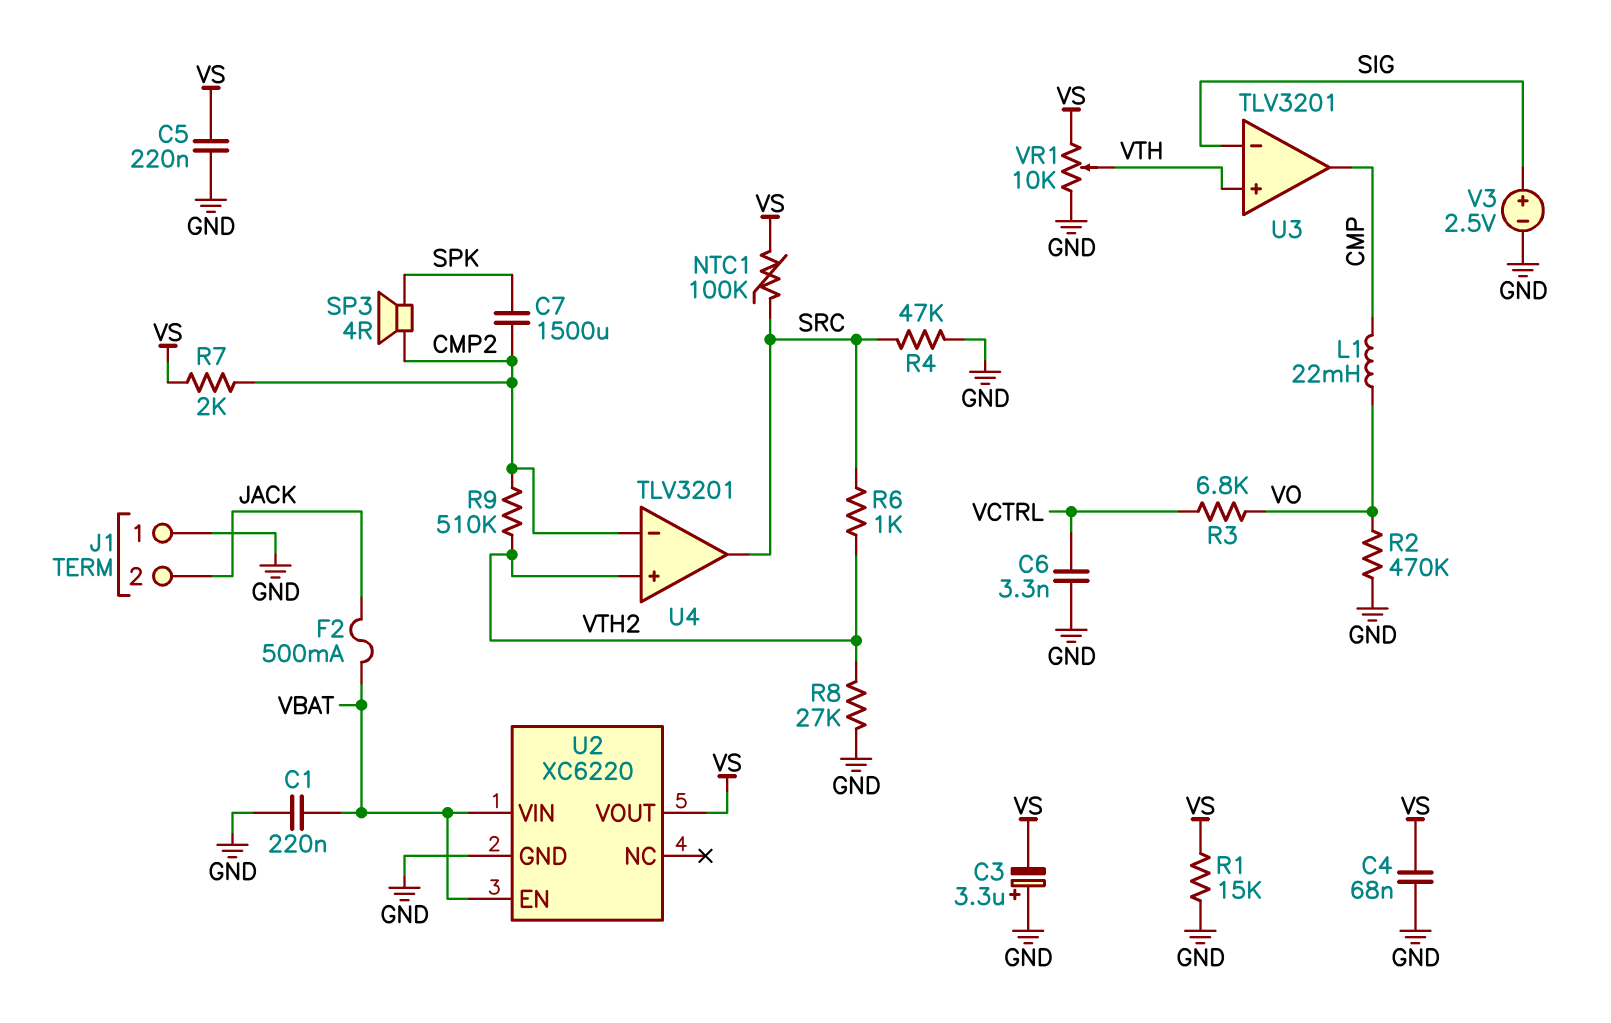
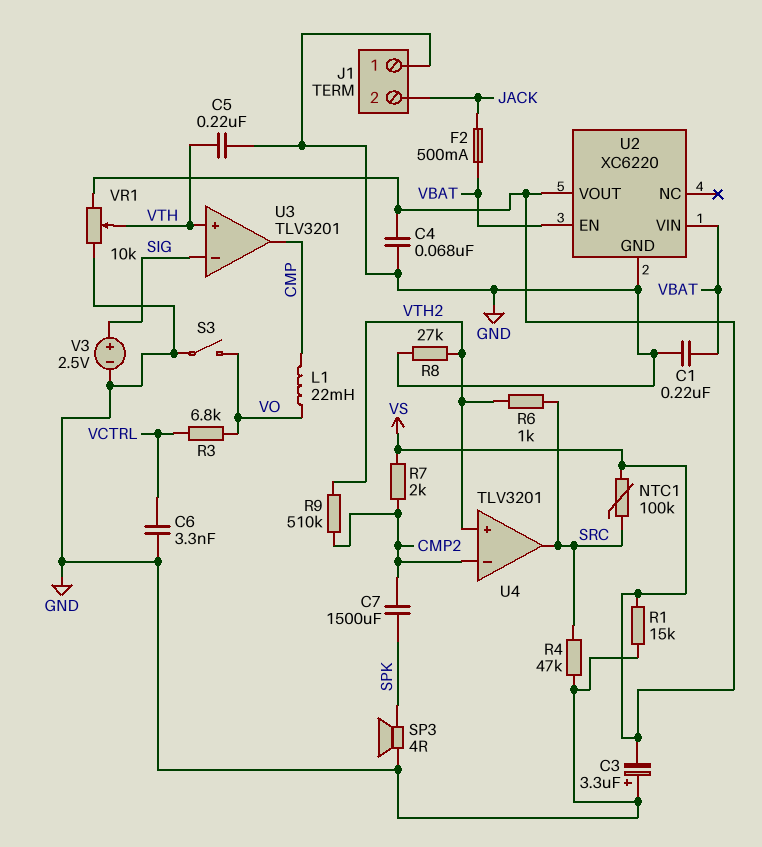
C5: 220nF (GND, VS) -> 220nF (GND, VTH)
R2: 470k (GND, VO) -> none
S3: none -> switch (GND, VO)
SP3: speaker 4R (CMP2, SPK) -> speaker 4R (GND, SPK)

